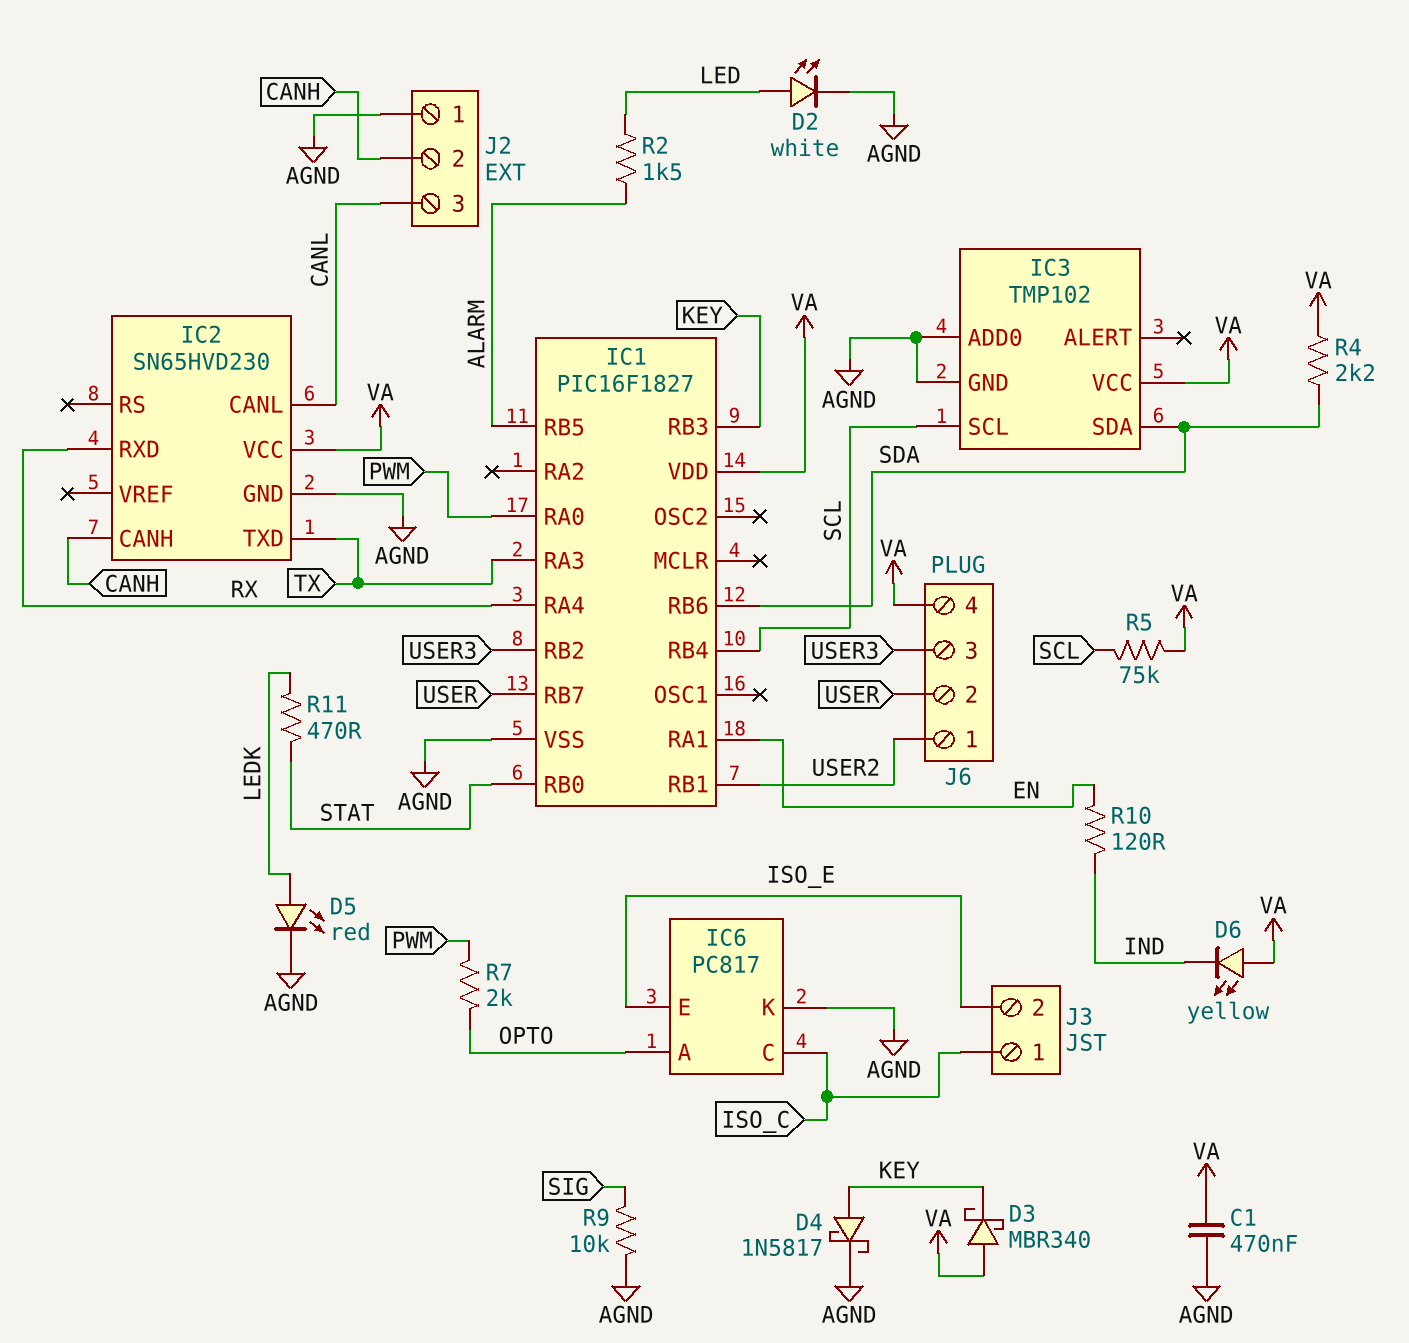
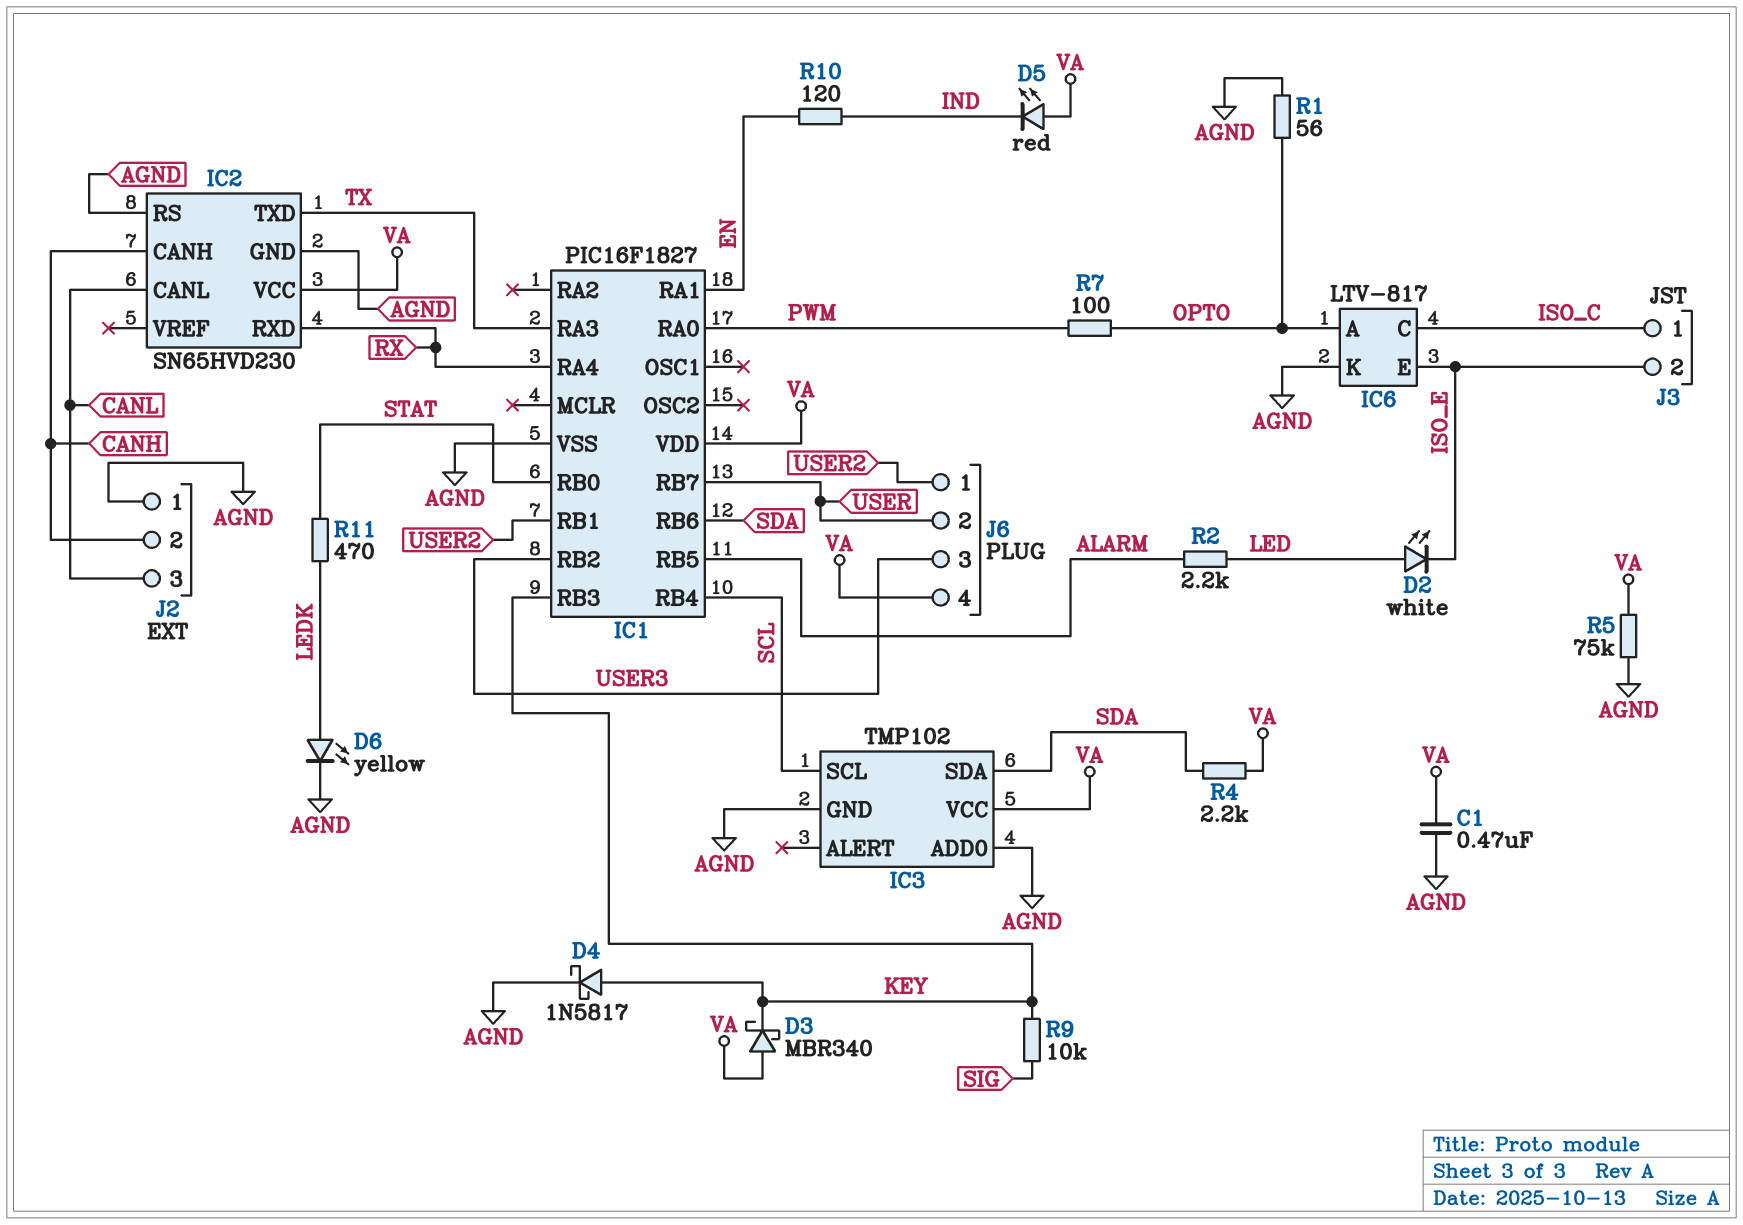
D2: LED white (A LED, K AGND) -> LED white (A LED, K ISO_E)
D5: LED red (A LEDK, K AGND) -> LED red (A VA, K IND)
D6: LED yellow (A VA, K IND) -> LED yellow (A LEDK, K AGND)
IC2 pin RS: none -> AGND
IC6: PC817 -> LTV-817
R1: none -> 56 (AGND, OPTO)
R2: 1.5k (ALARM, LED) -> 2.2k (ALARM, LED)
R5: 75k (SCL, VA) -> 75k (AGND, VA)
R7: 2k (OPTO, PWM) -> 100 (OPTO, PWM)
R9: 10k (AGND, SIG) -> 10k (KEY, SIG)

